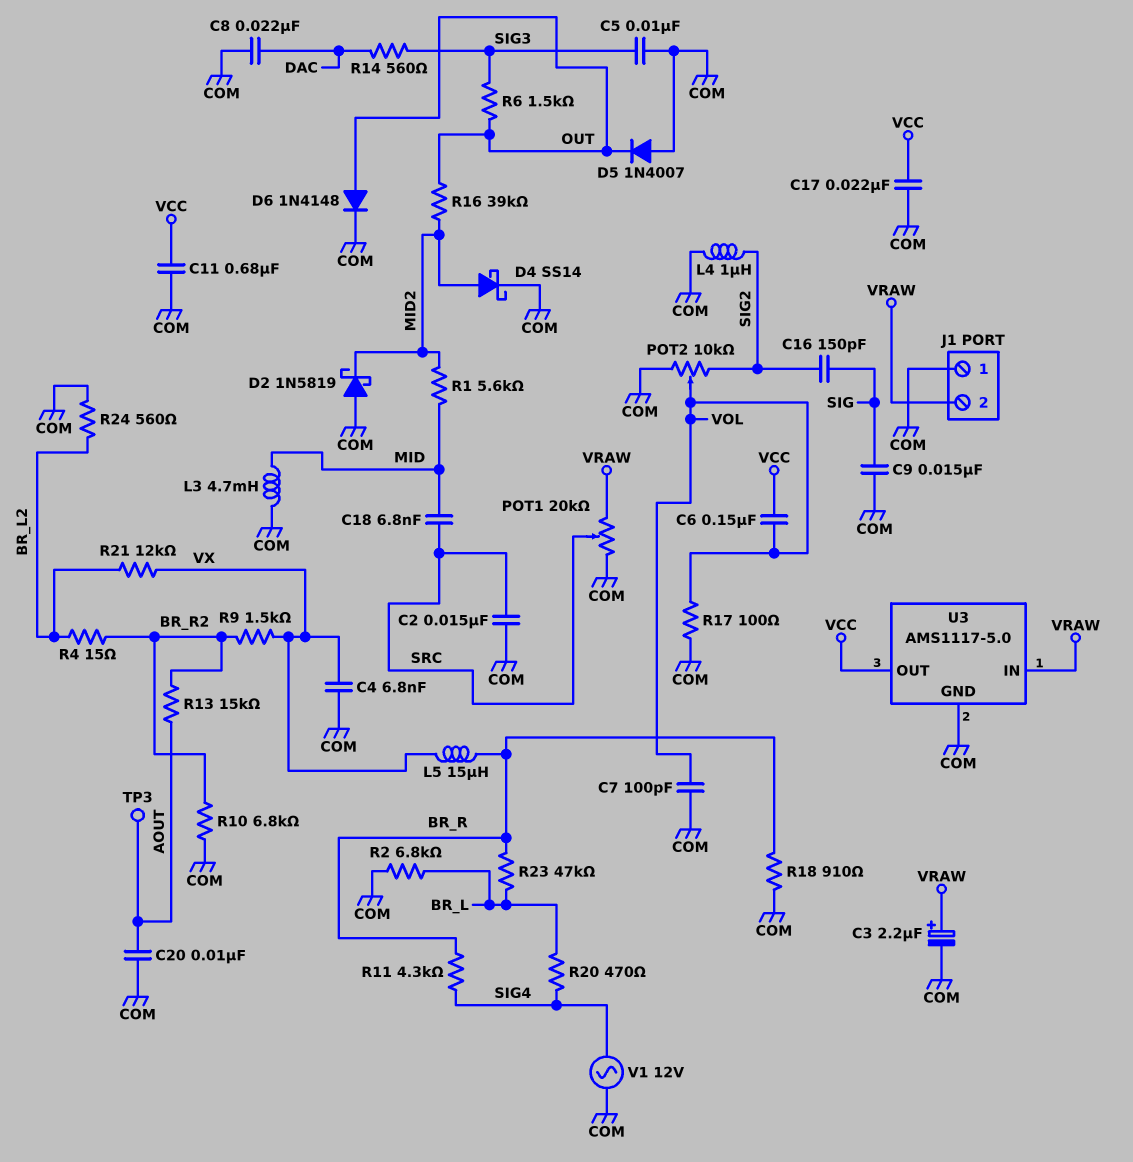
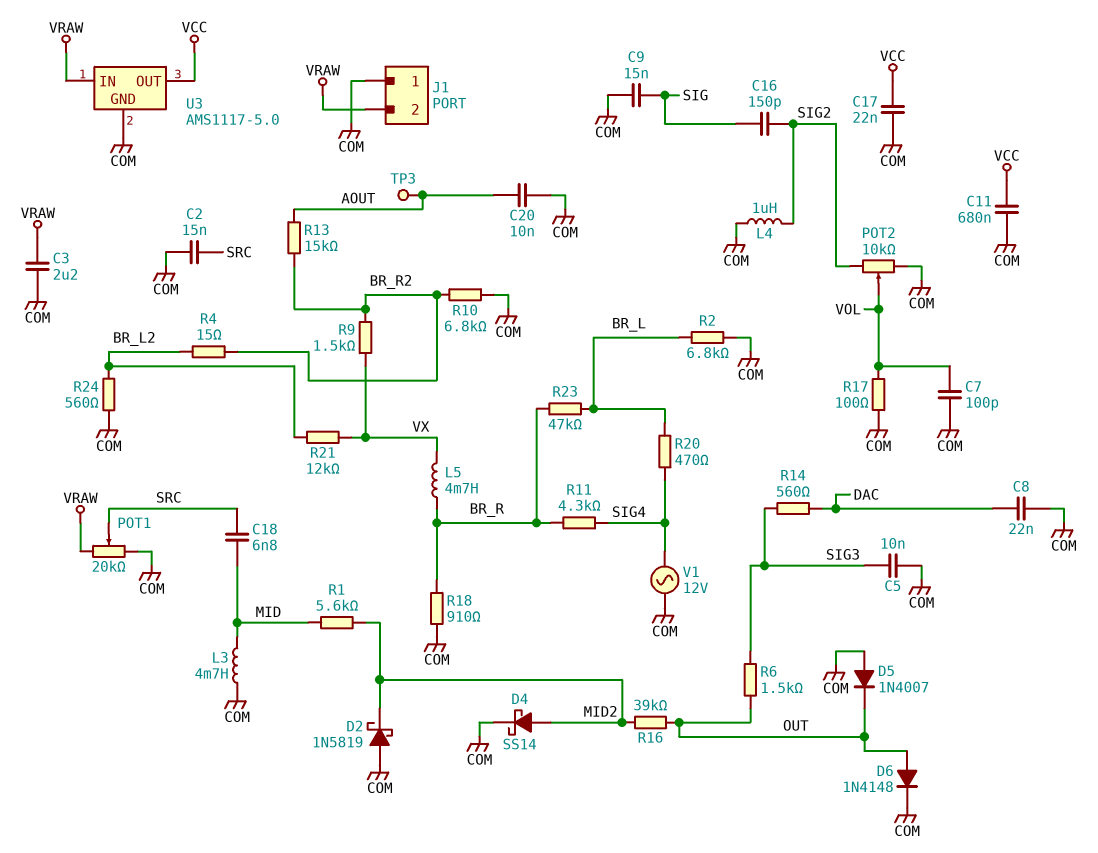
C3: 2.2uF (plus VRAW, minus COM) -> 2.2uF (COM, VRAW)
C4: 6.8nF (COM, VX) -> none
C6: 150nF (VCC, VOL) -> none
L5: 15uH (BR_R, VX) -> 4.7mH (BR_R, VX)

